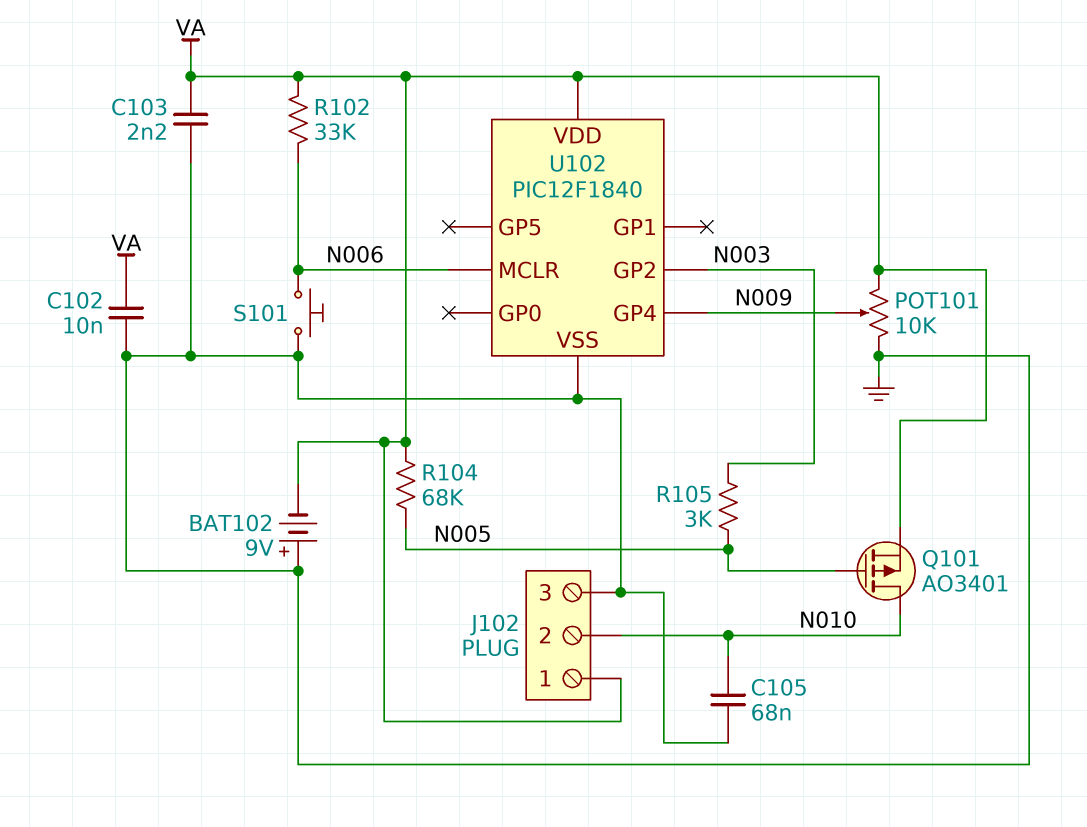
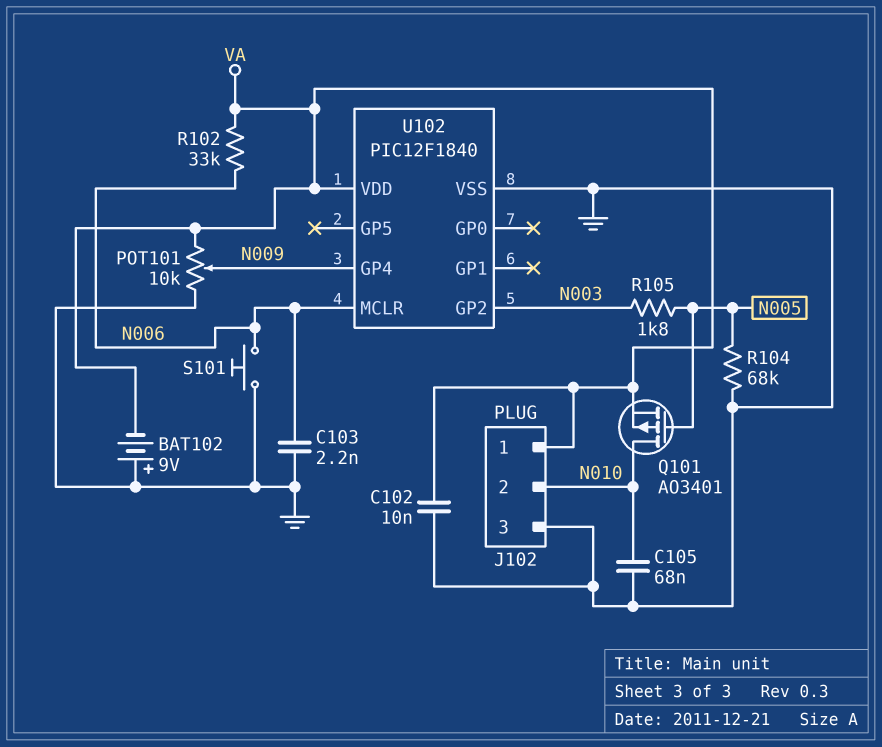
C103: 2.2nF (GND, VA) -> 2.2nF (GND, N006)
R104: 68k (N005, VA) -> 68k (GND, N005)
R105: 3k (N003, N005) -> 1.8k (N003, N005)

